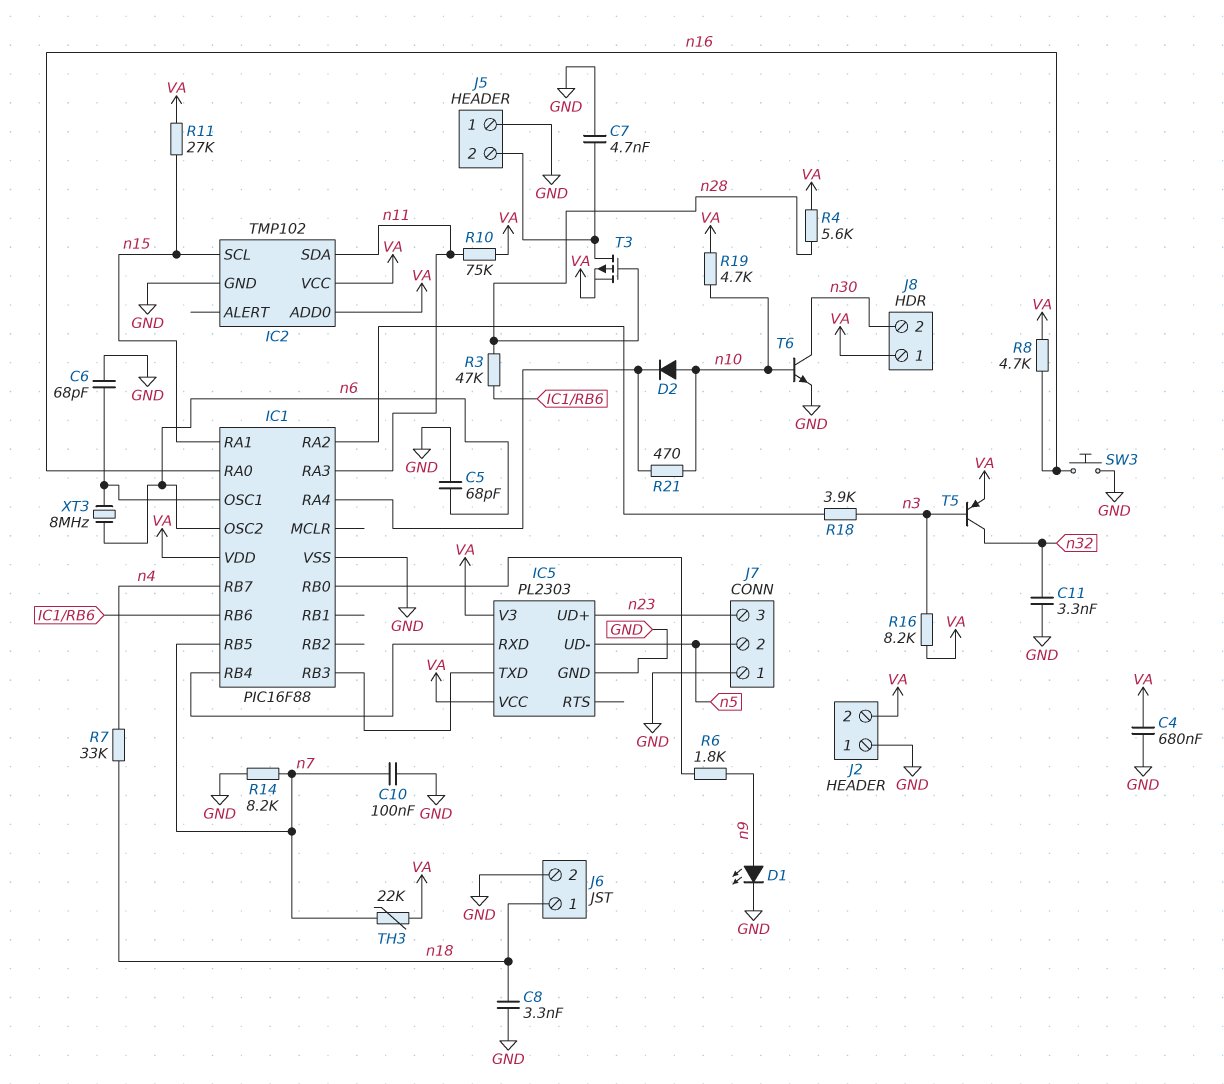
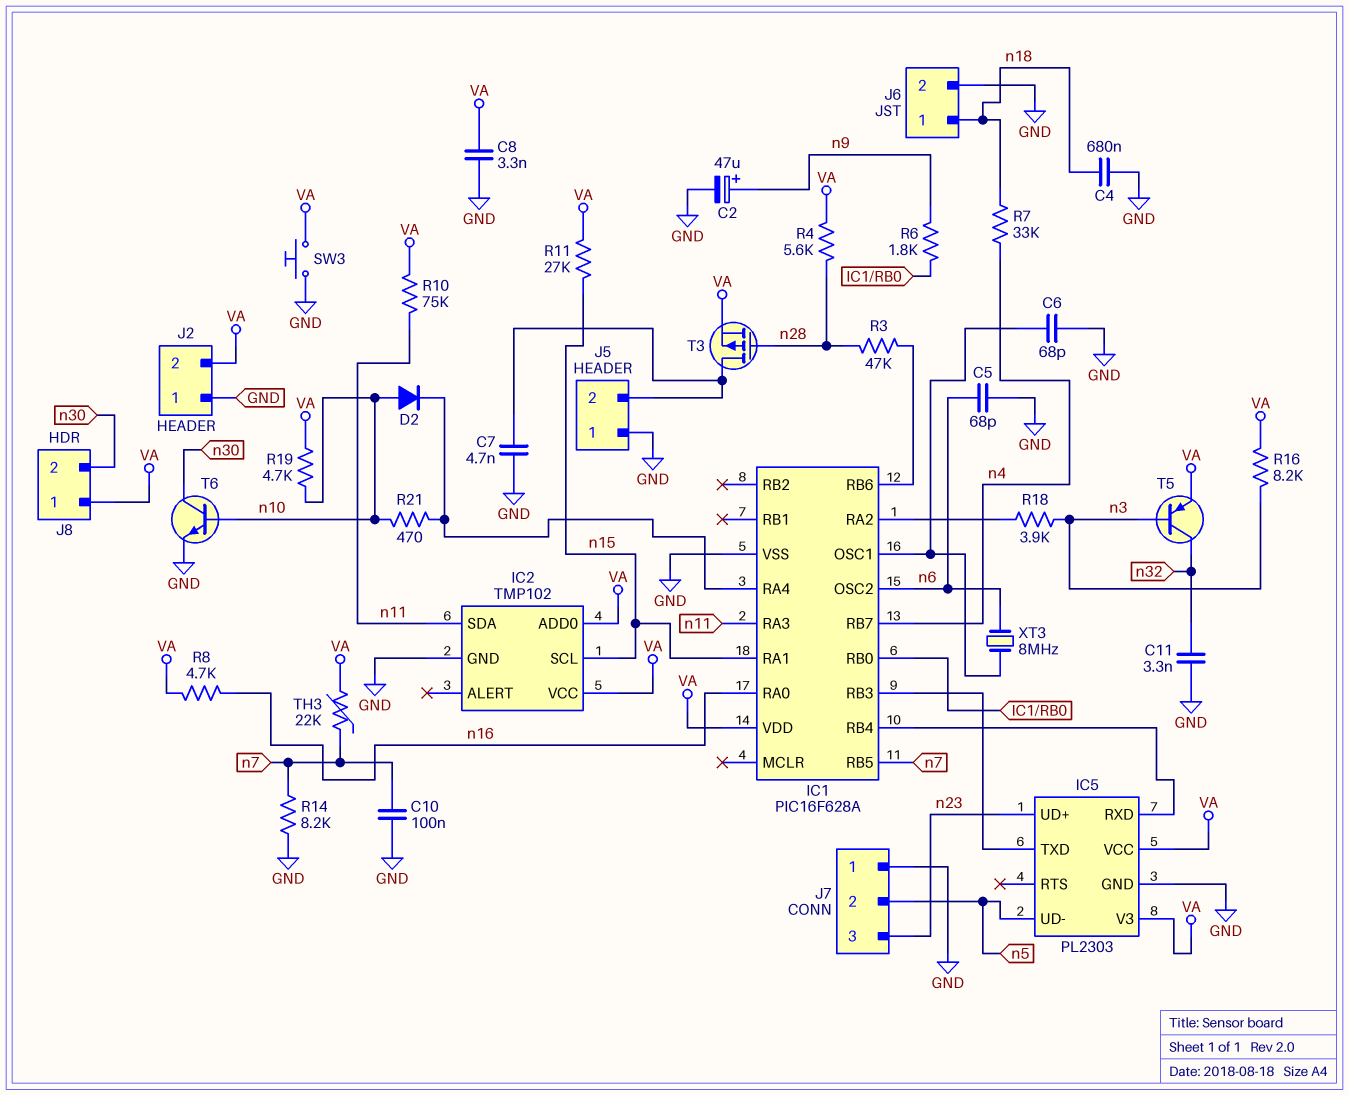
C2: none -> 47uF (plus n9, minus GND)
C4: 680nF (GND, VA) -> 680nF (GND, n18)
C8: 3.3nF (GND, n18) -> 3.3nF (GND, VA)
D1: LED (A n9, K GND) -> none
IC1: PIC16F88 -> PIC16F628A
SW3: button (GND, n16) -> button (GND, VA)

